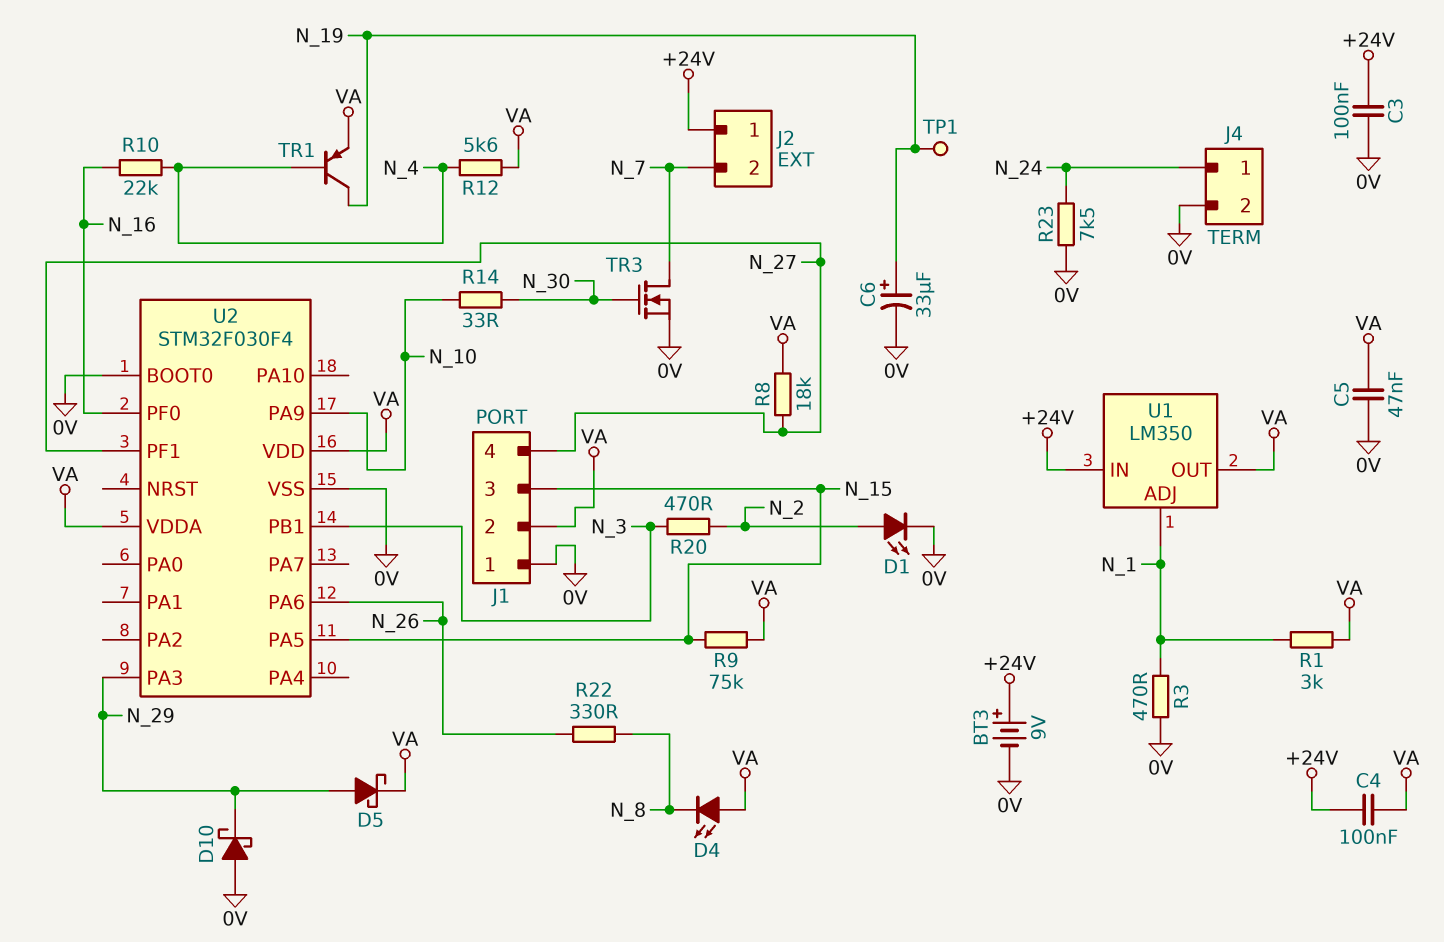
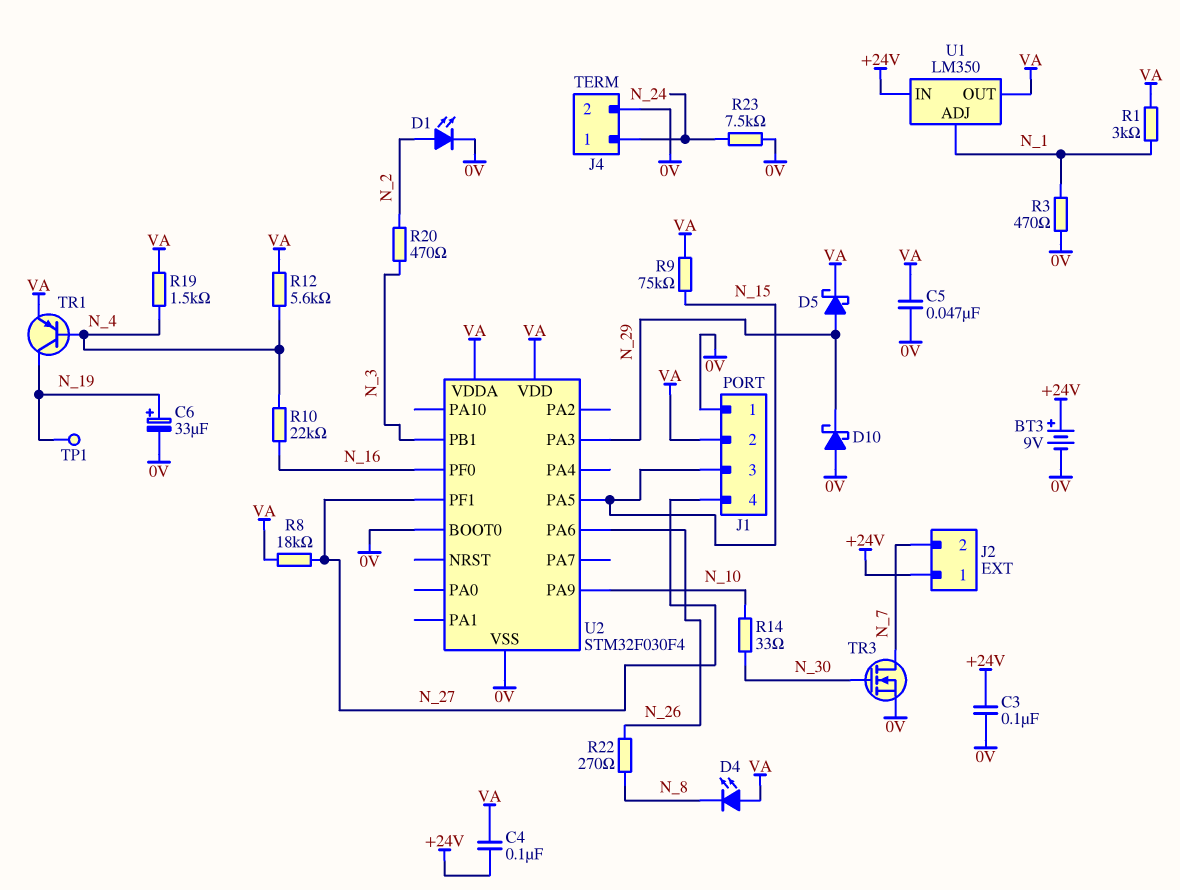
R19: none -> 1.5k (N_4, VA)
R22: 330 (N_8, N_26) -> 270 (N_8, N_26)

